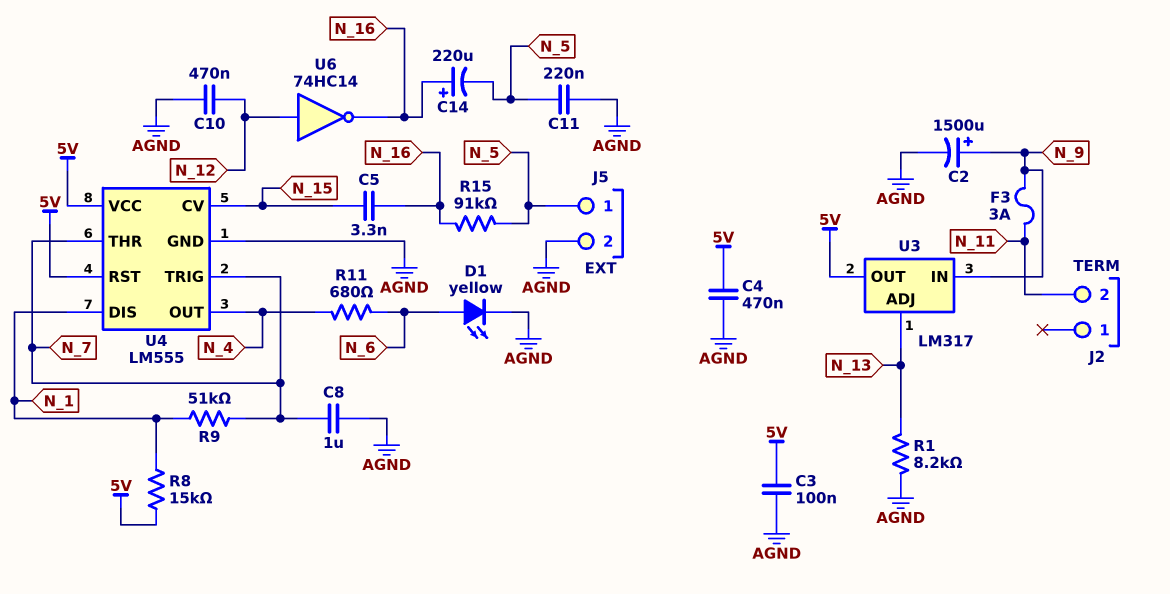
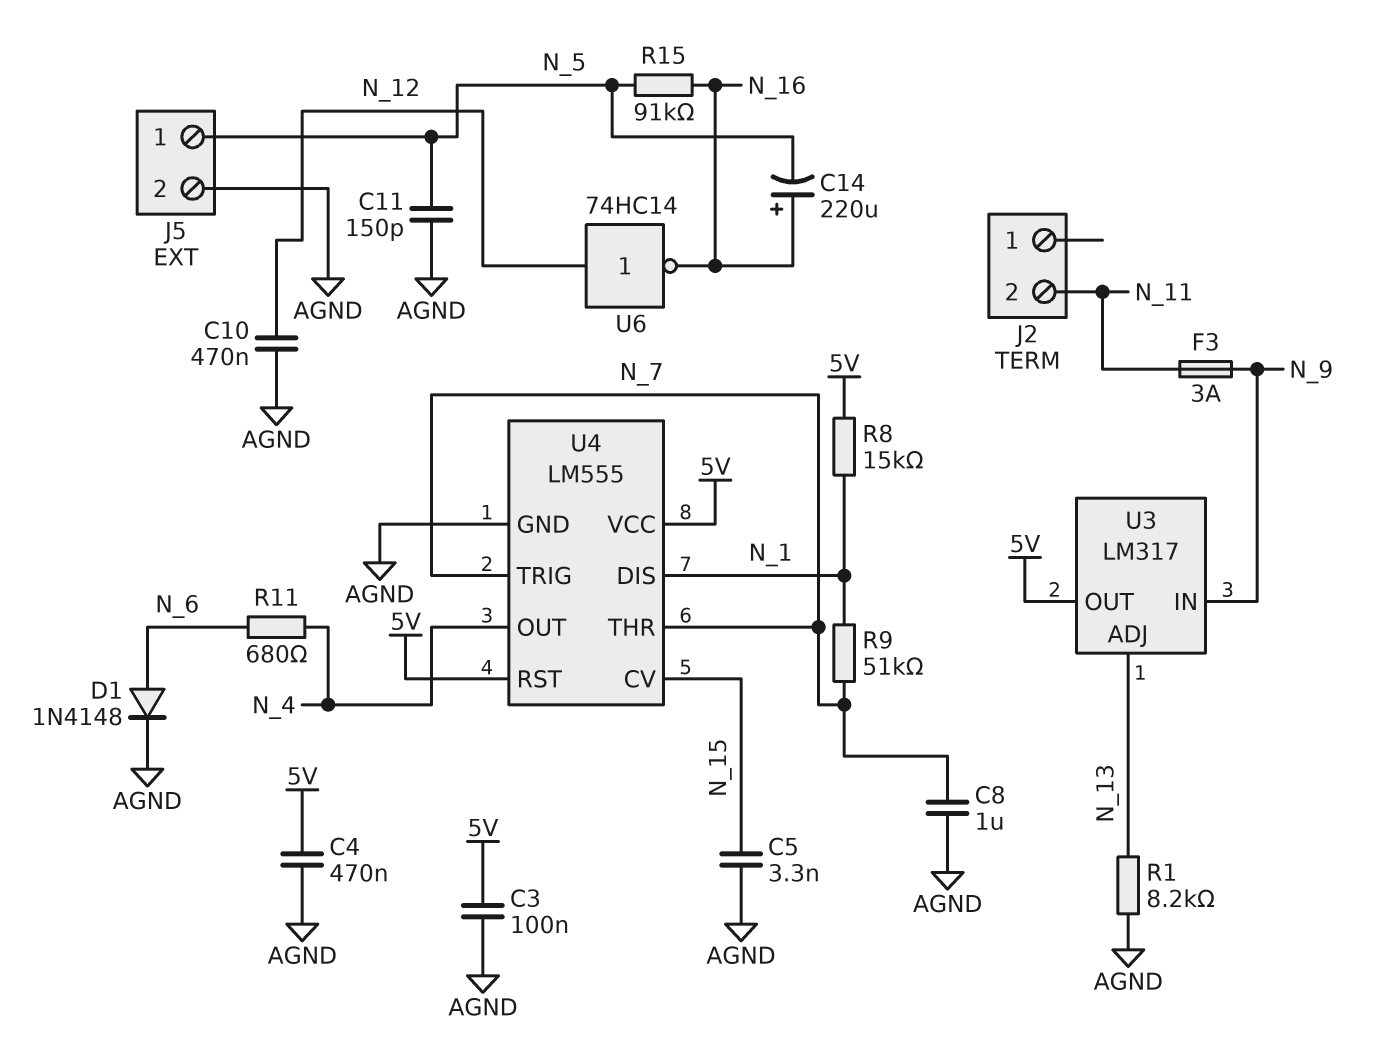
C2: 1500uF (plus N_9, minus AGND) -> none
C5: 3.3nF (N_15, N_16) -> 3.3nF (AGND, N_15)
C11: 220nF (AGND, N_5) -> 150pF (AGND, N_5)
D1: LED yellow (A N_6, K AGND) -> diode 1N4148 (A N_6, K AGND)

